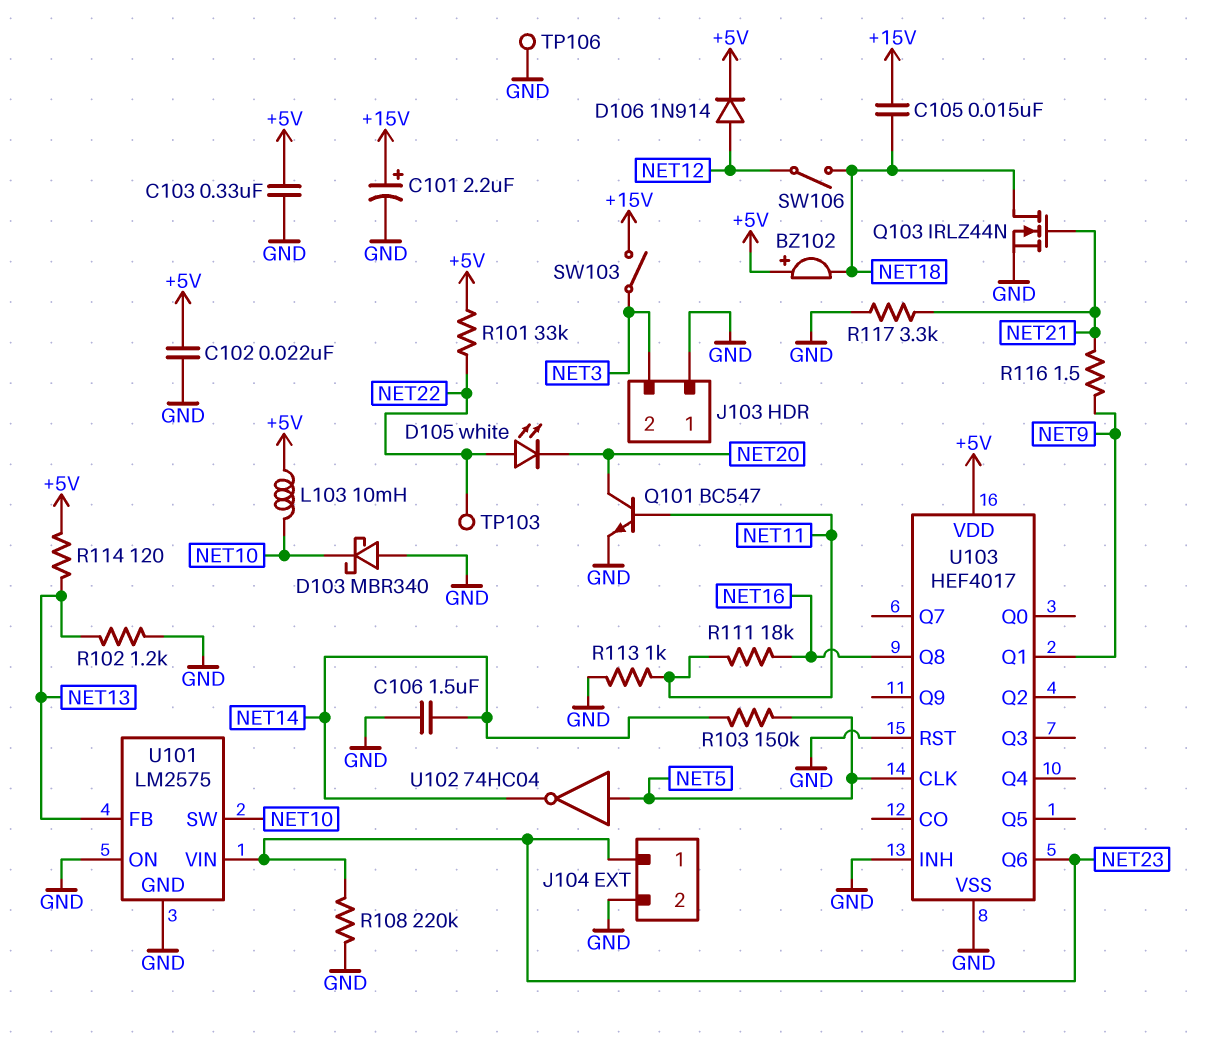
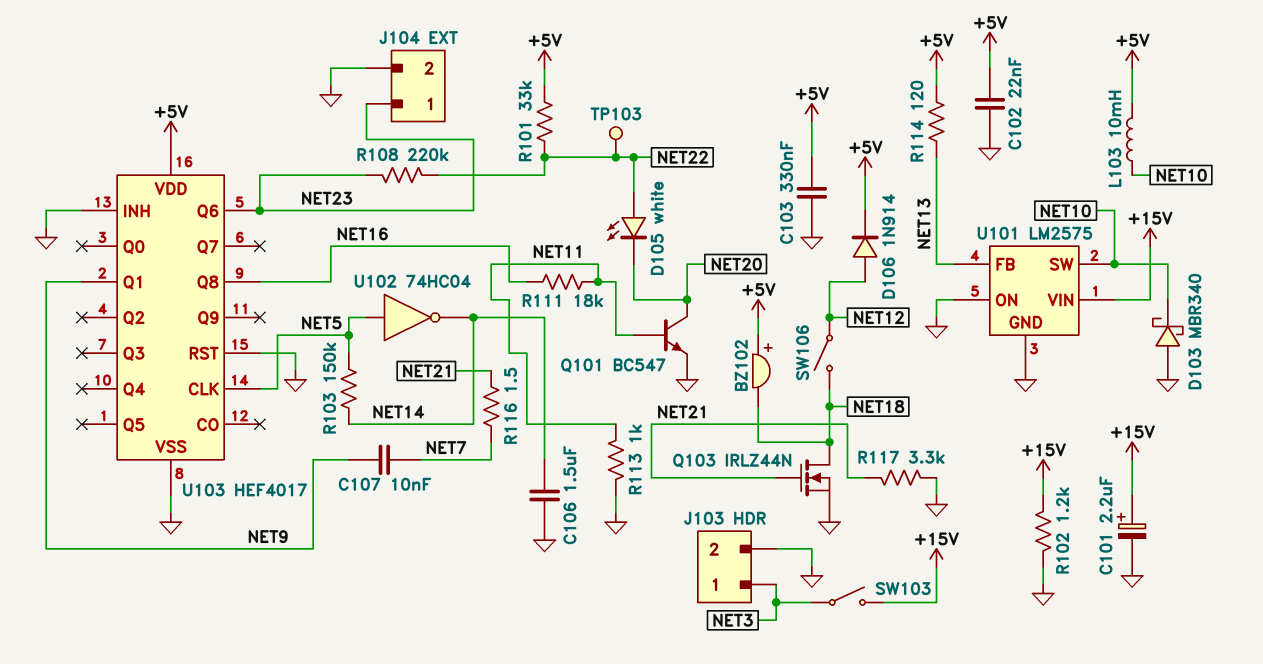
C105: 15nF (+15V, NET18) -> none
C107: none -> 10nF (NET7, NET9)
J103 pin 1: GND -> NET3
J103 pin 2: NET3 -> GND
R102: 1.2k (GND, NET13) -> 1.2k (+15V, GND)
R108: 220k (GND, NET23) -> 220k (NET22, NET23)
R116: 1.5 (NET9, NET21) -> 1.5 (NET7, NET21)
TP106: test point (GND) -> none
U101 pin VIN: NET23 -> +15V

